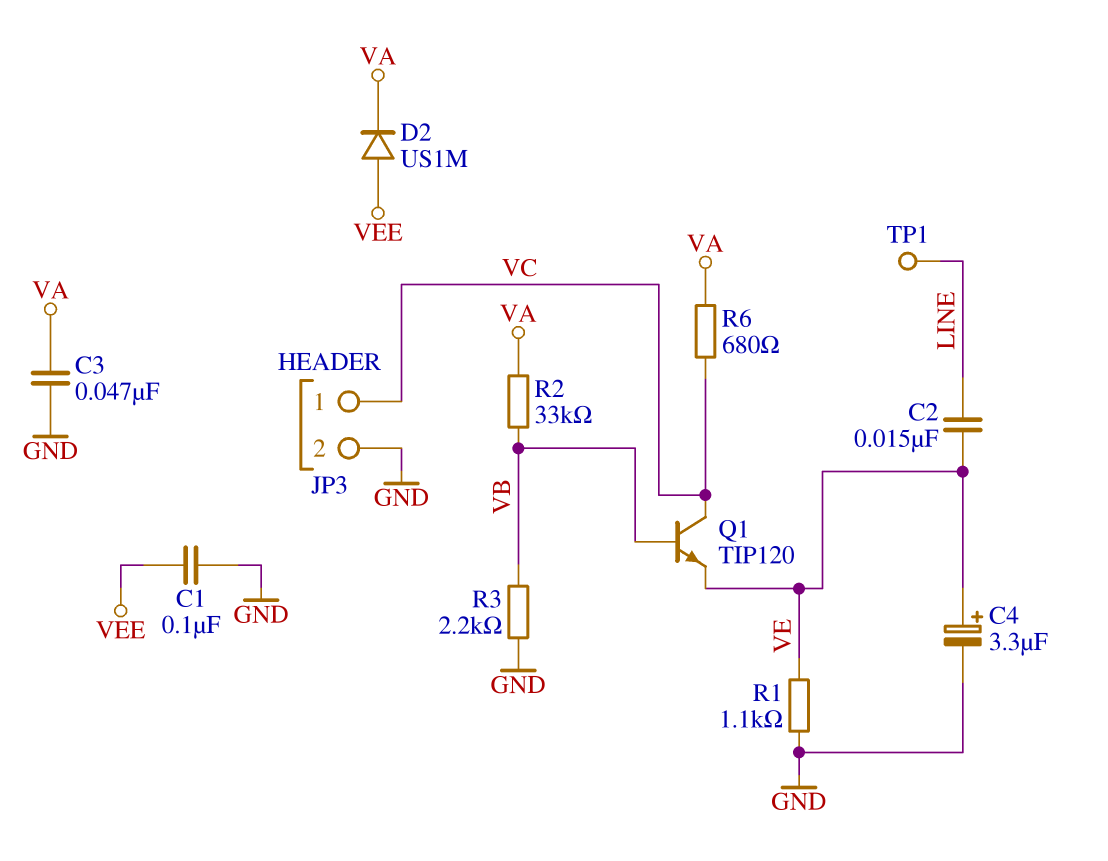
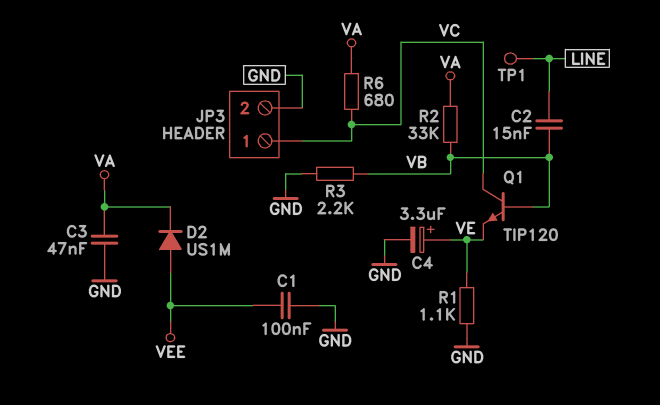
C2: 15nF (LINE, VE) -> 15nF (LINE, VB)

